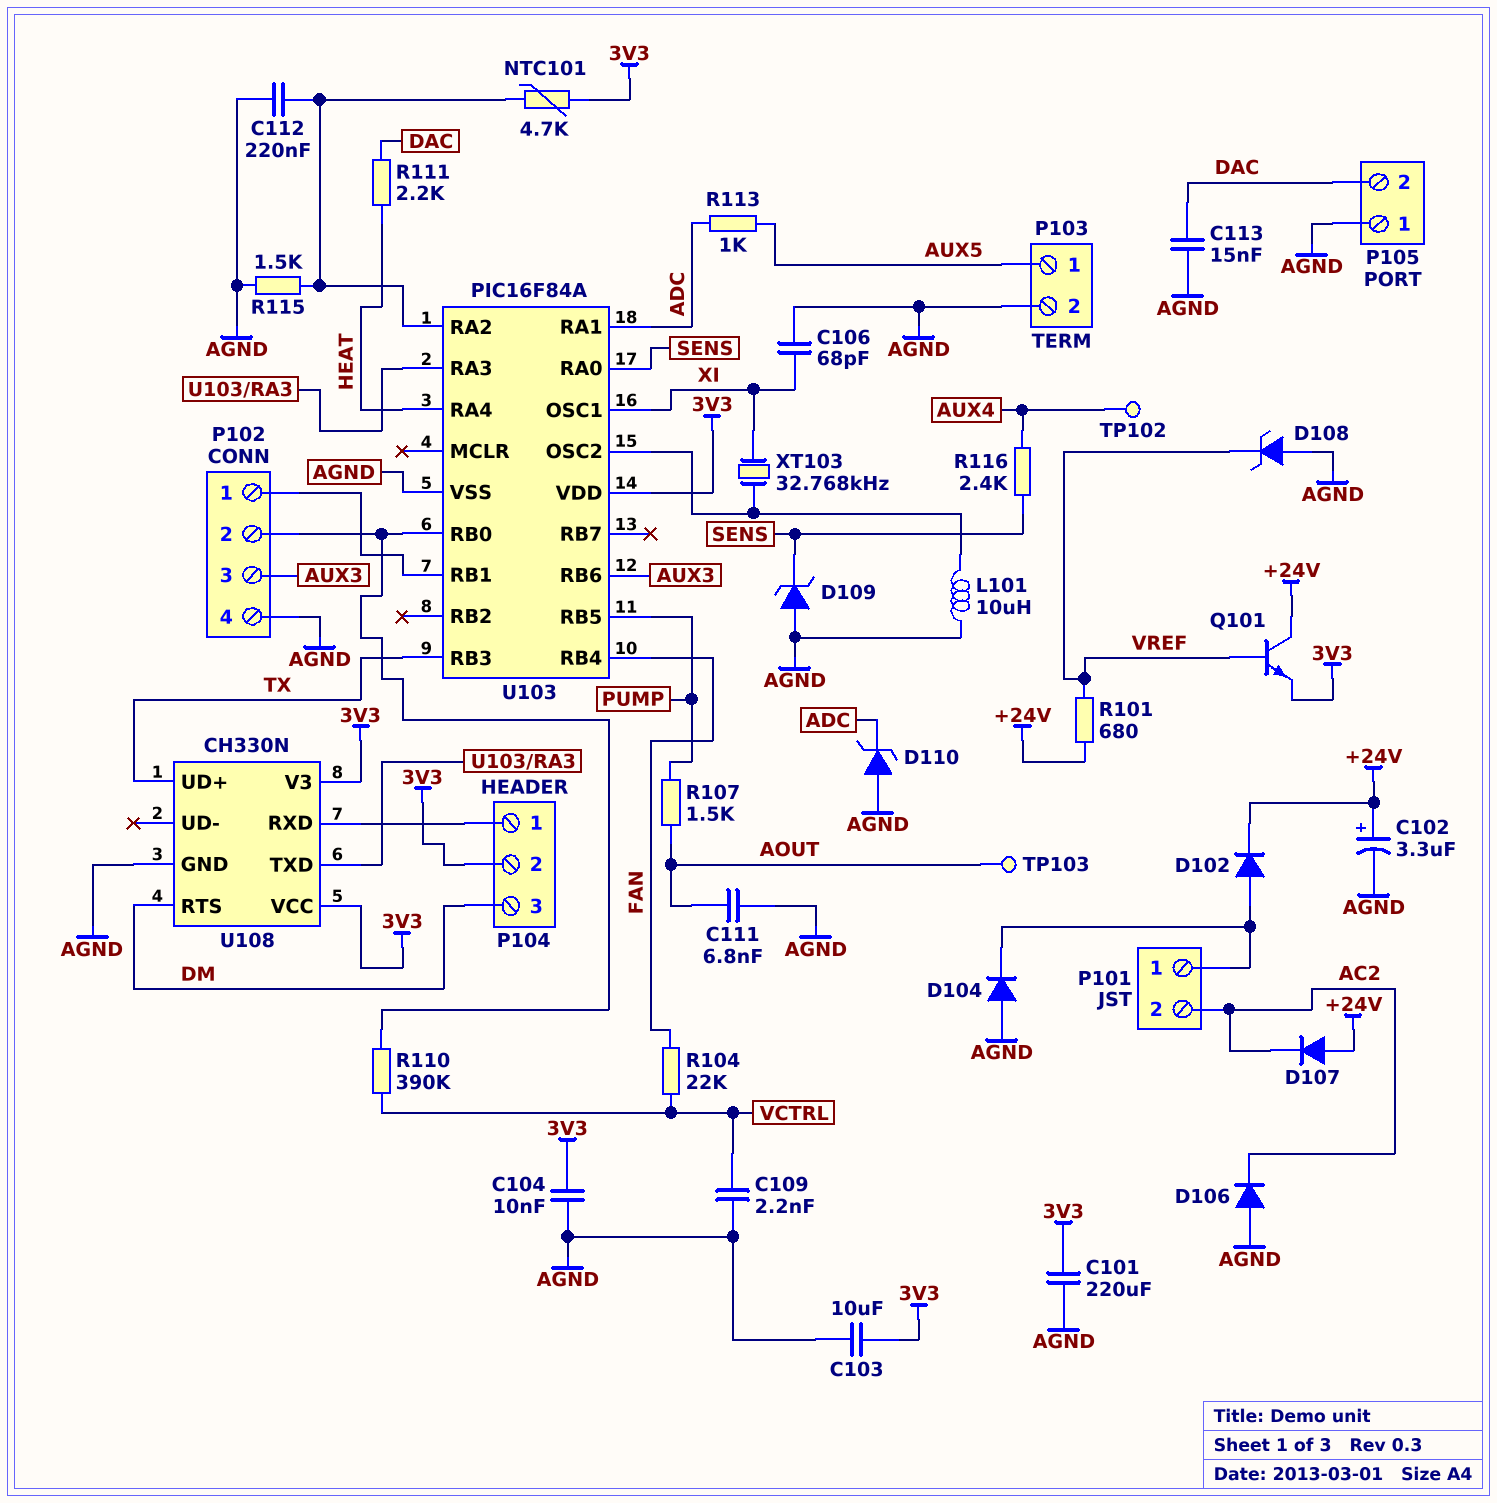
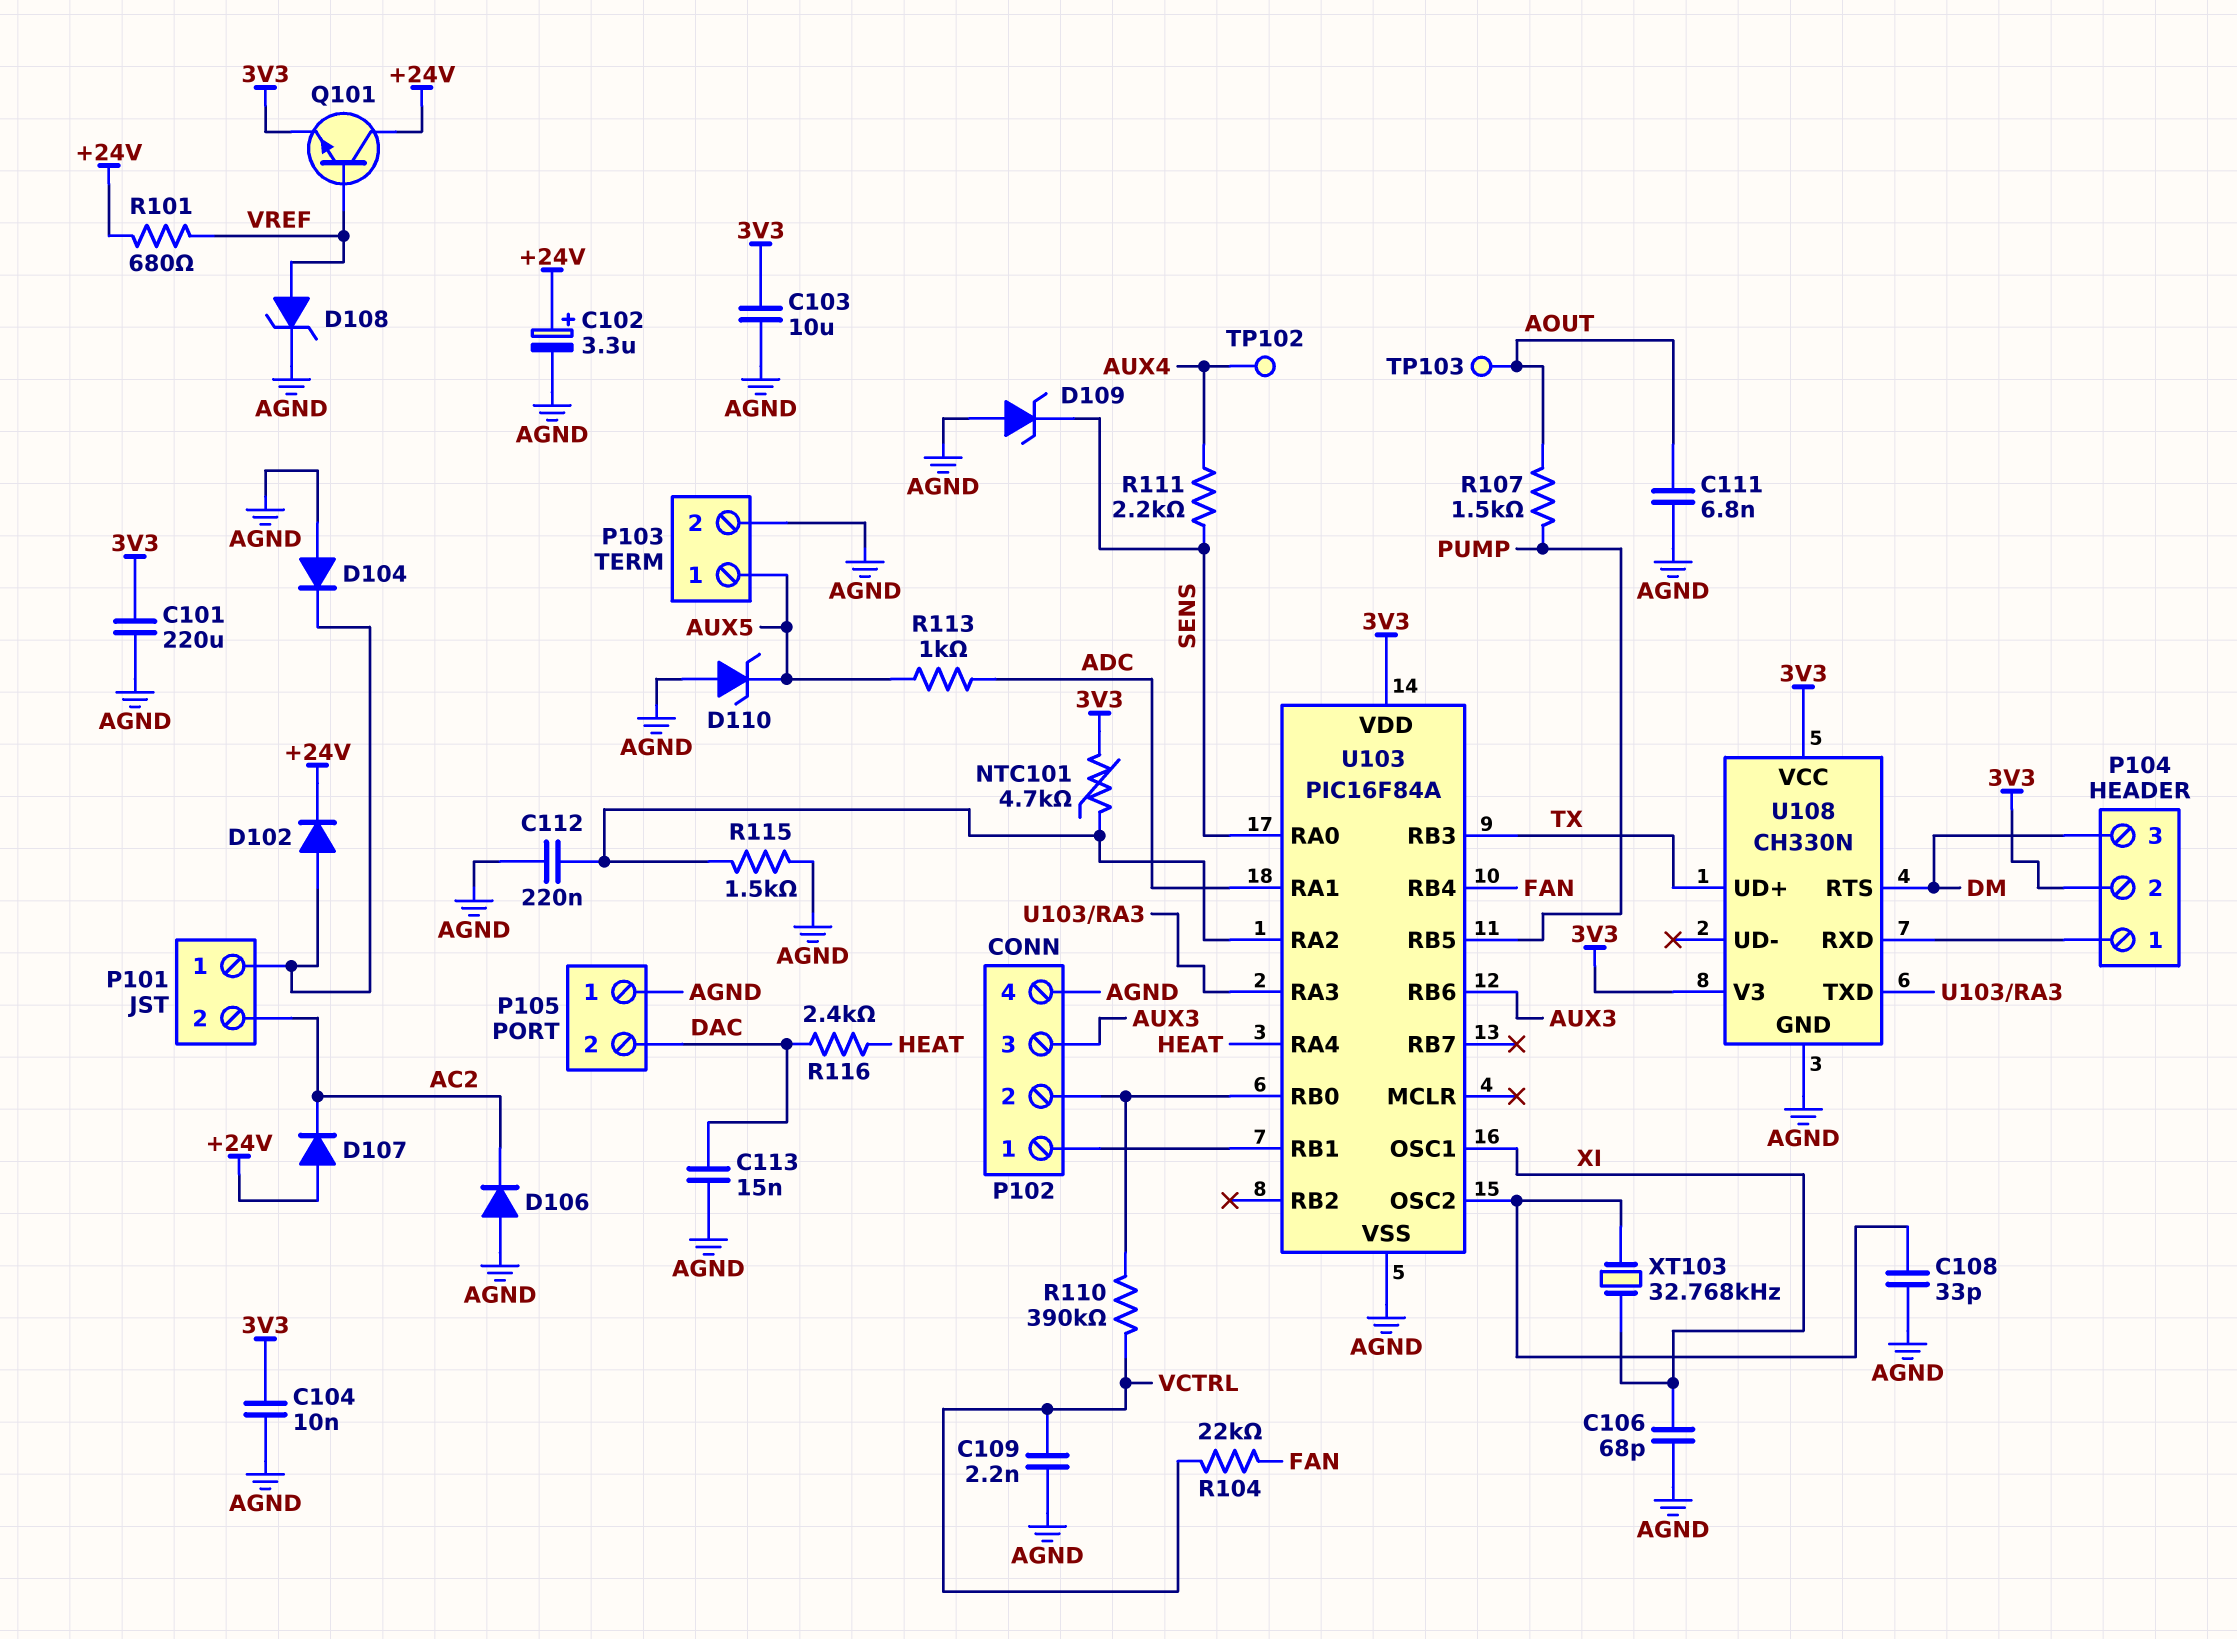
C108: none -> 33pF (AGND, U103/OSC2)
D108: zener (A AGND, K VREF) -> zener (A VREF, K AGND)
D110: zener (A AGND, K ADC) -> zener (A AGND, K AUX5)
L101: 10uH (AGND, U103/OSC2) -> none
R111: 2.2k (DAC, HEAT) -> 2.2k (AUX4, SENS)
R116: 2.4k (AUX4, SENS) -> 2.4k (DAC, HEAT)

